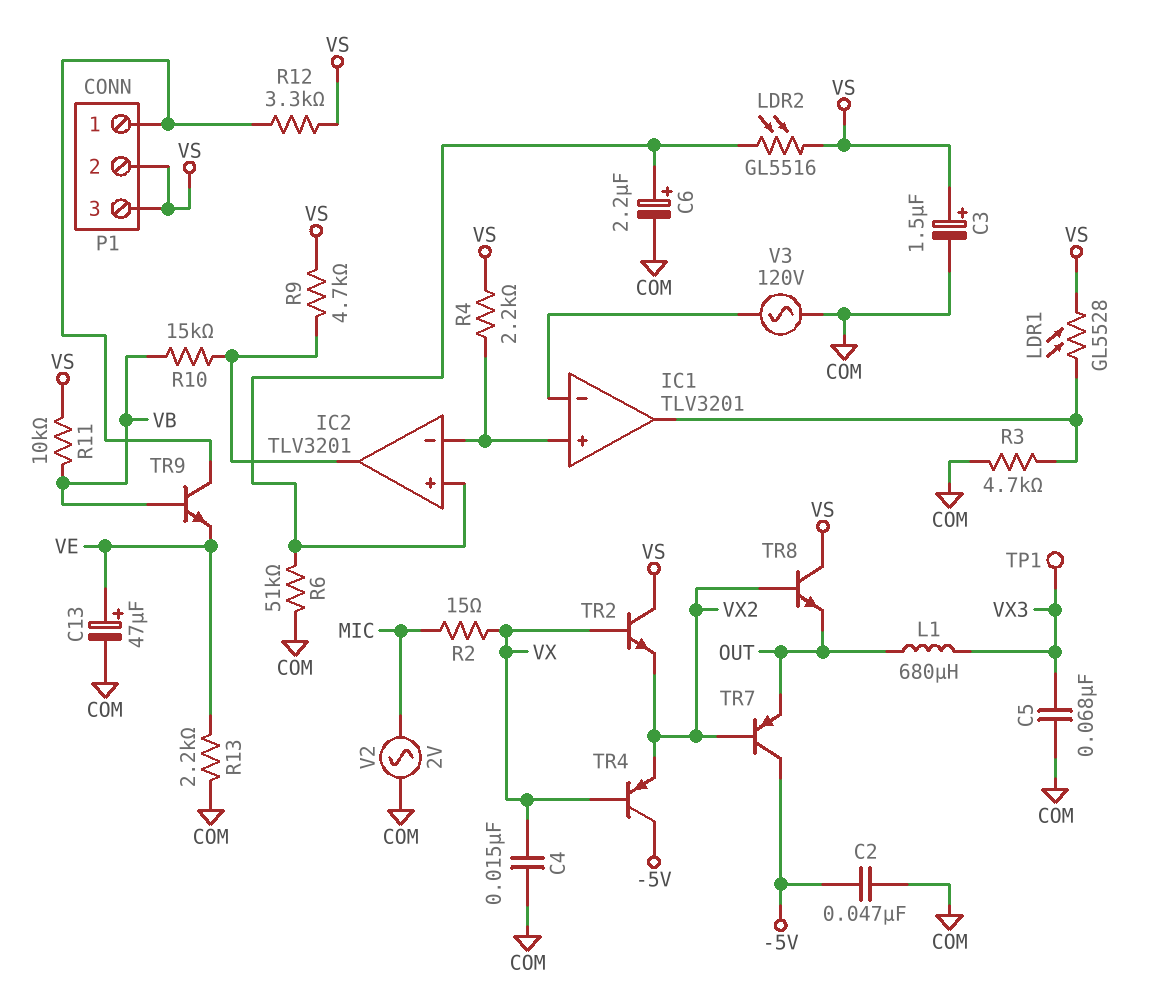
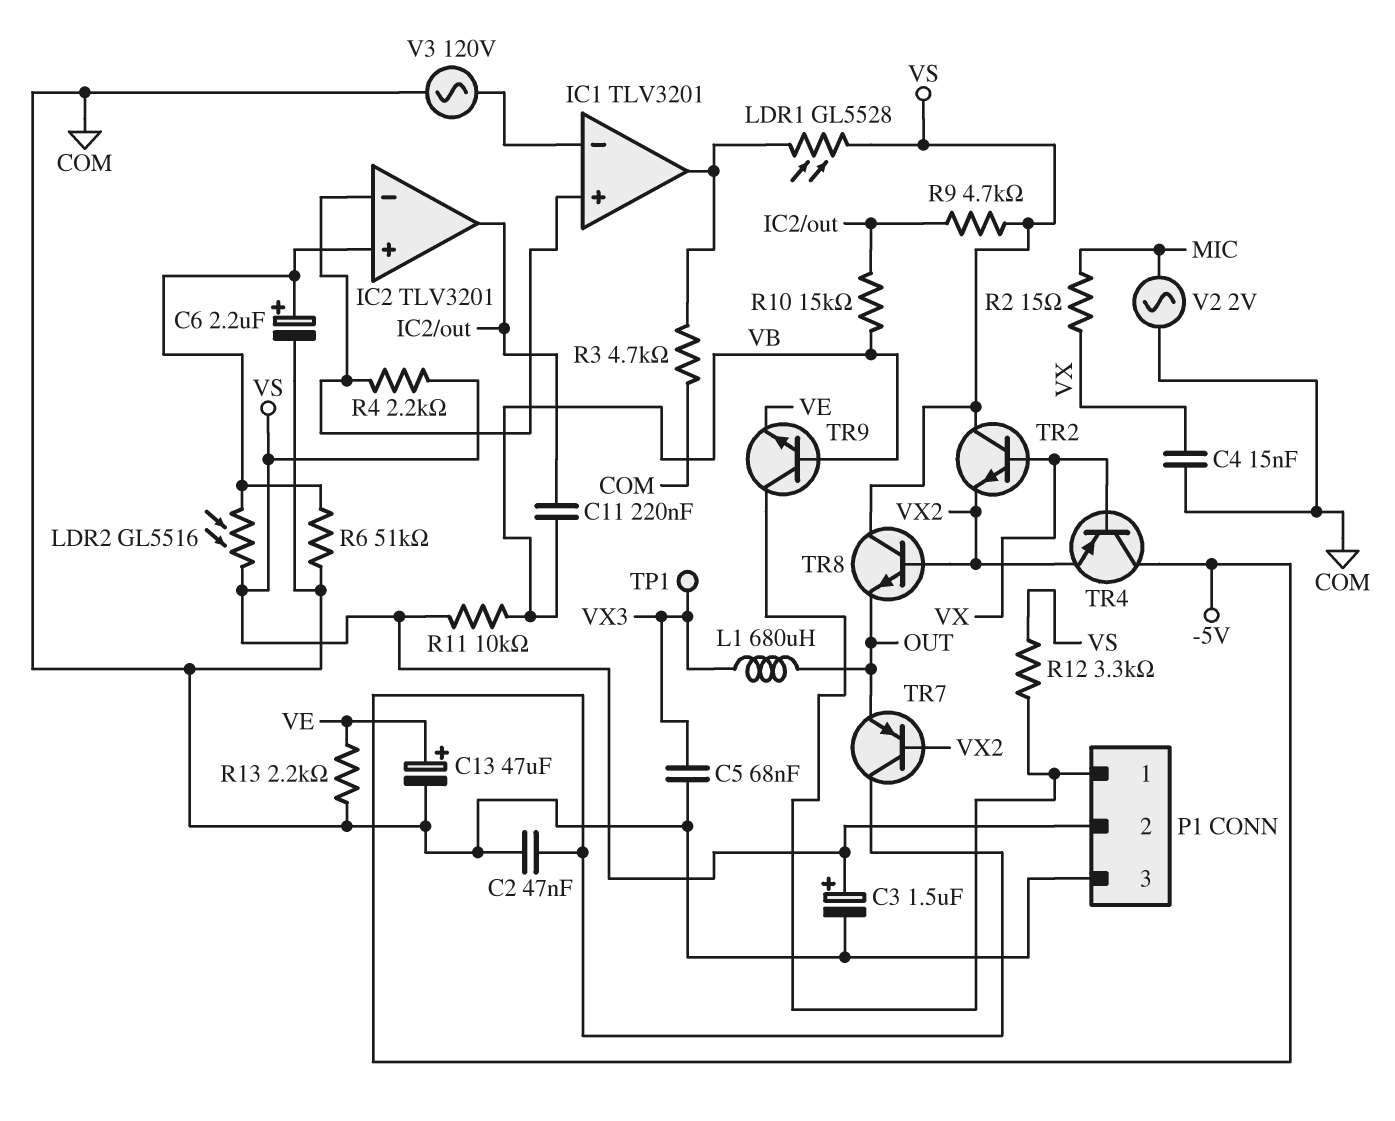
C11: none -> 220nF (IC2/out, VB)
P1 pin 3: VS -> COM

